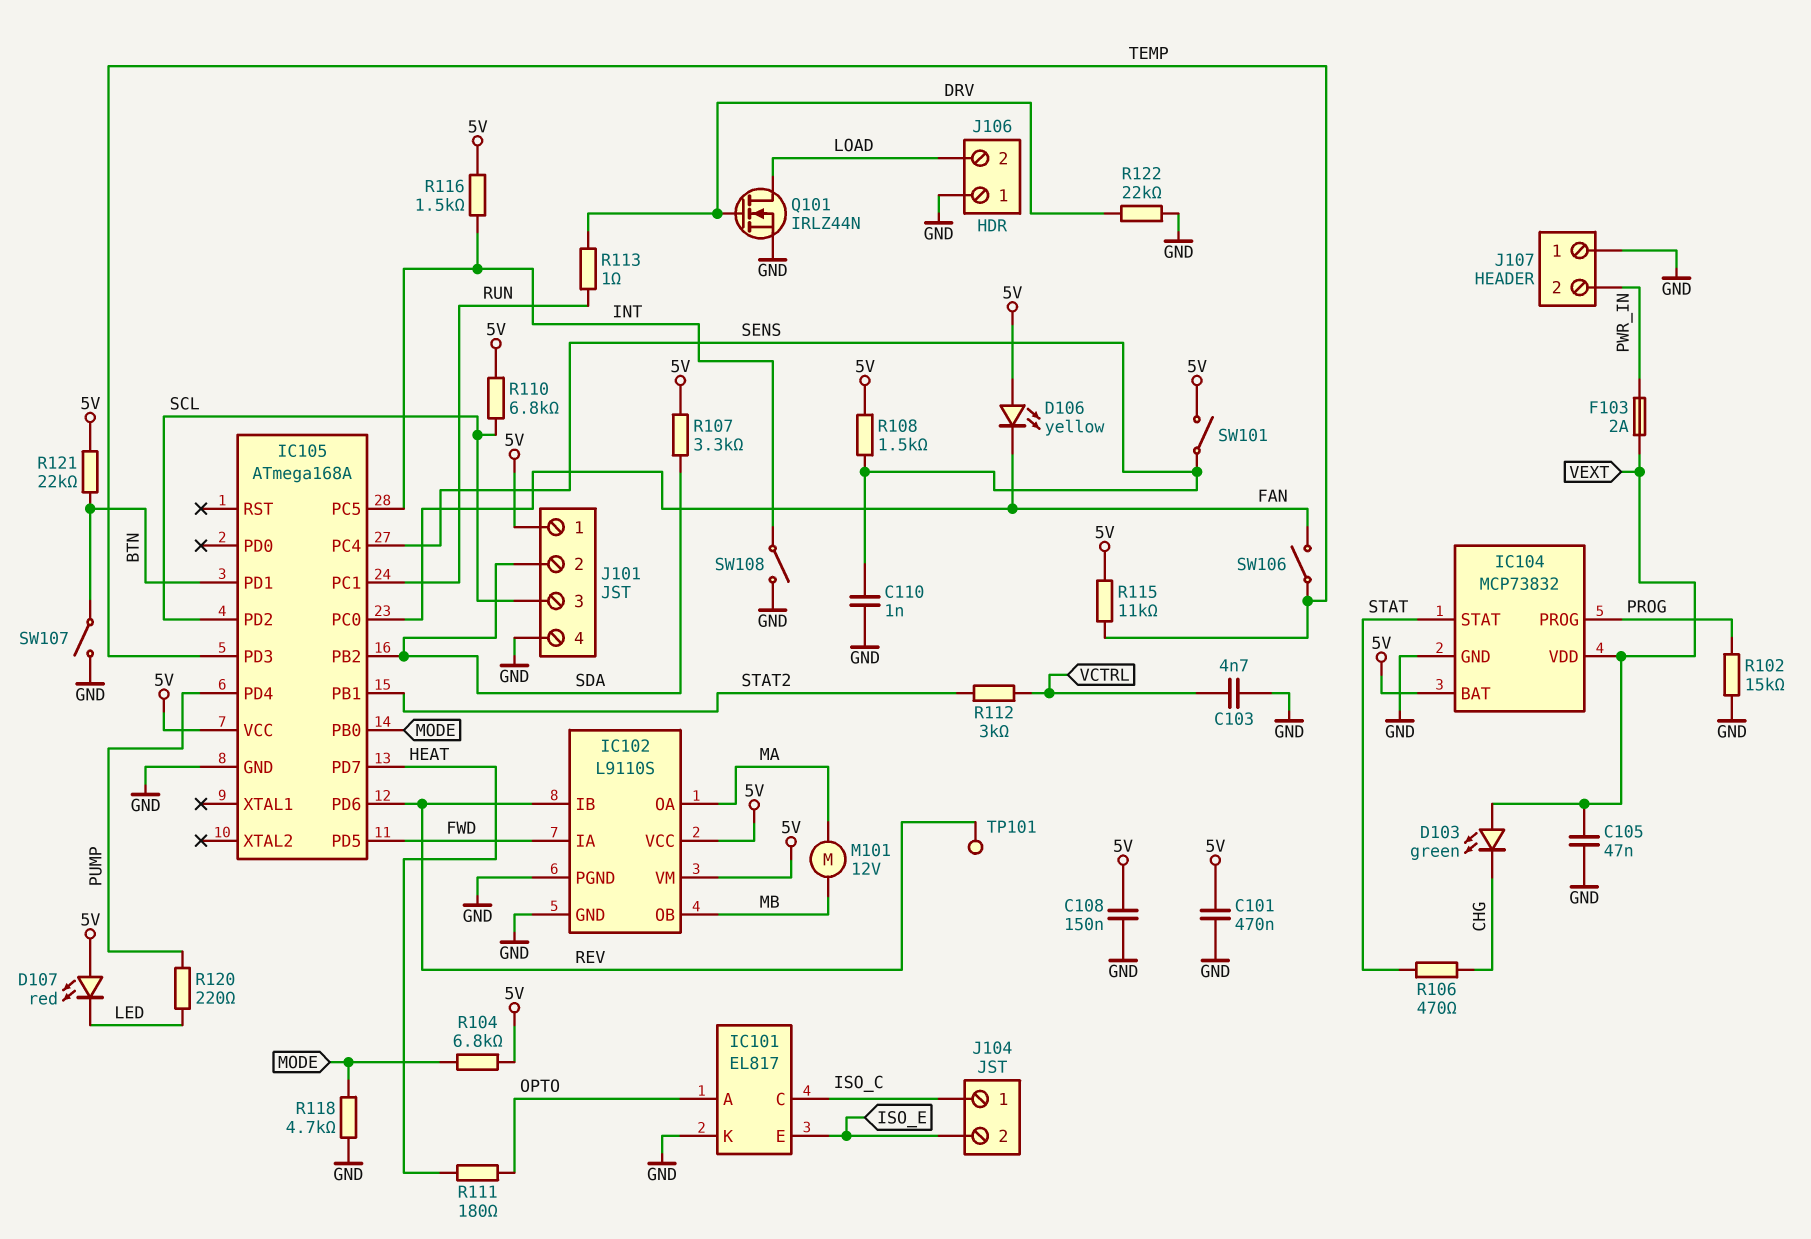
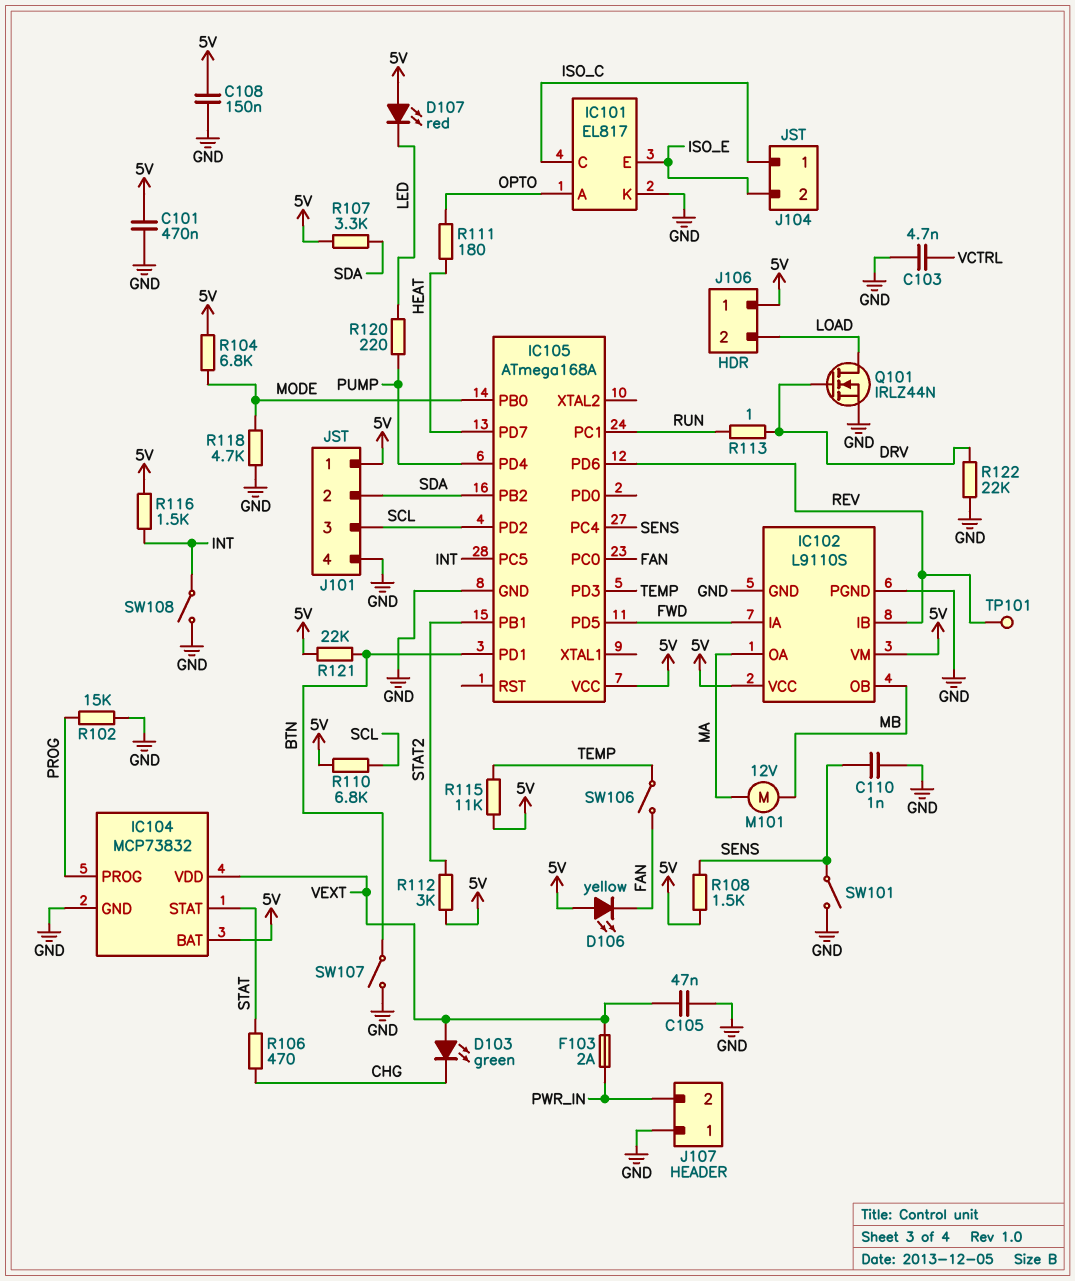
J106 pin 1: GND -> 5V
R112: 3k (STAT2, VCTRL) -> 3k (5V, STAT2)
SW101: switch (5V, SENS) -> switch (GND, SENS)

